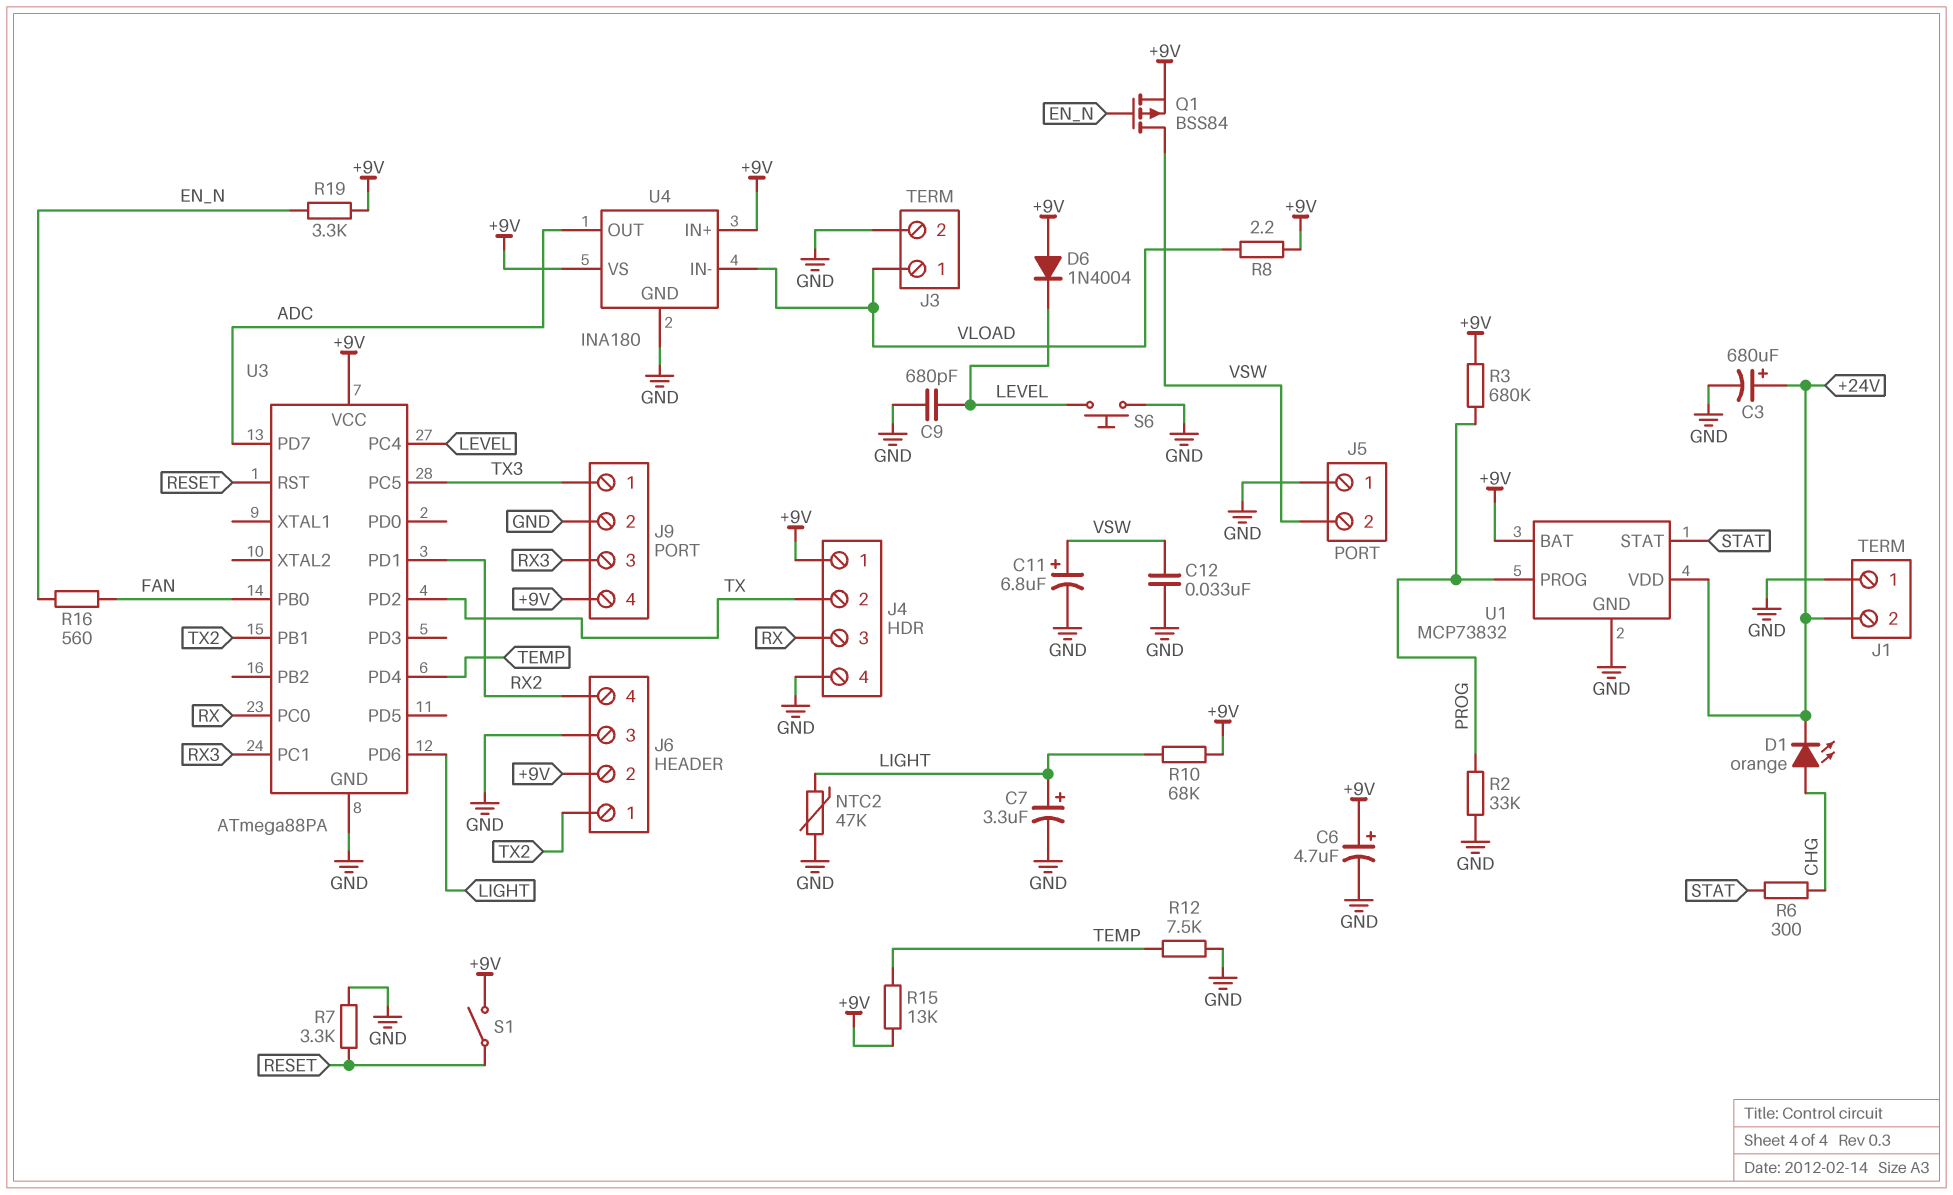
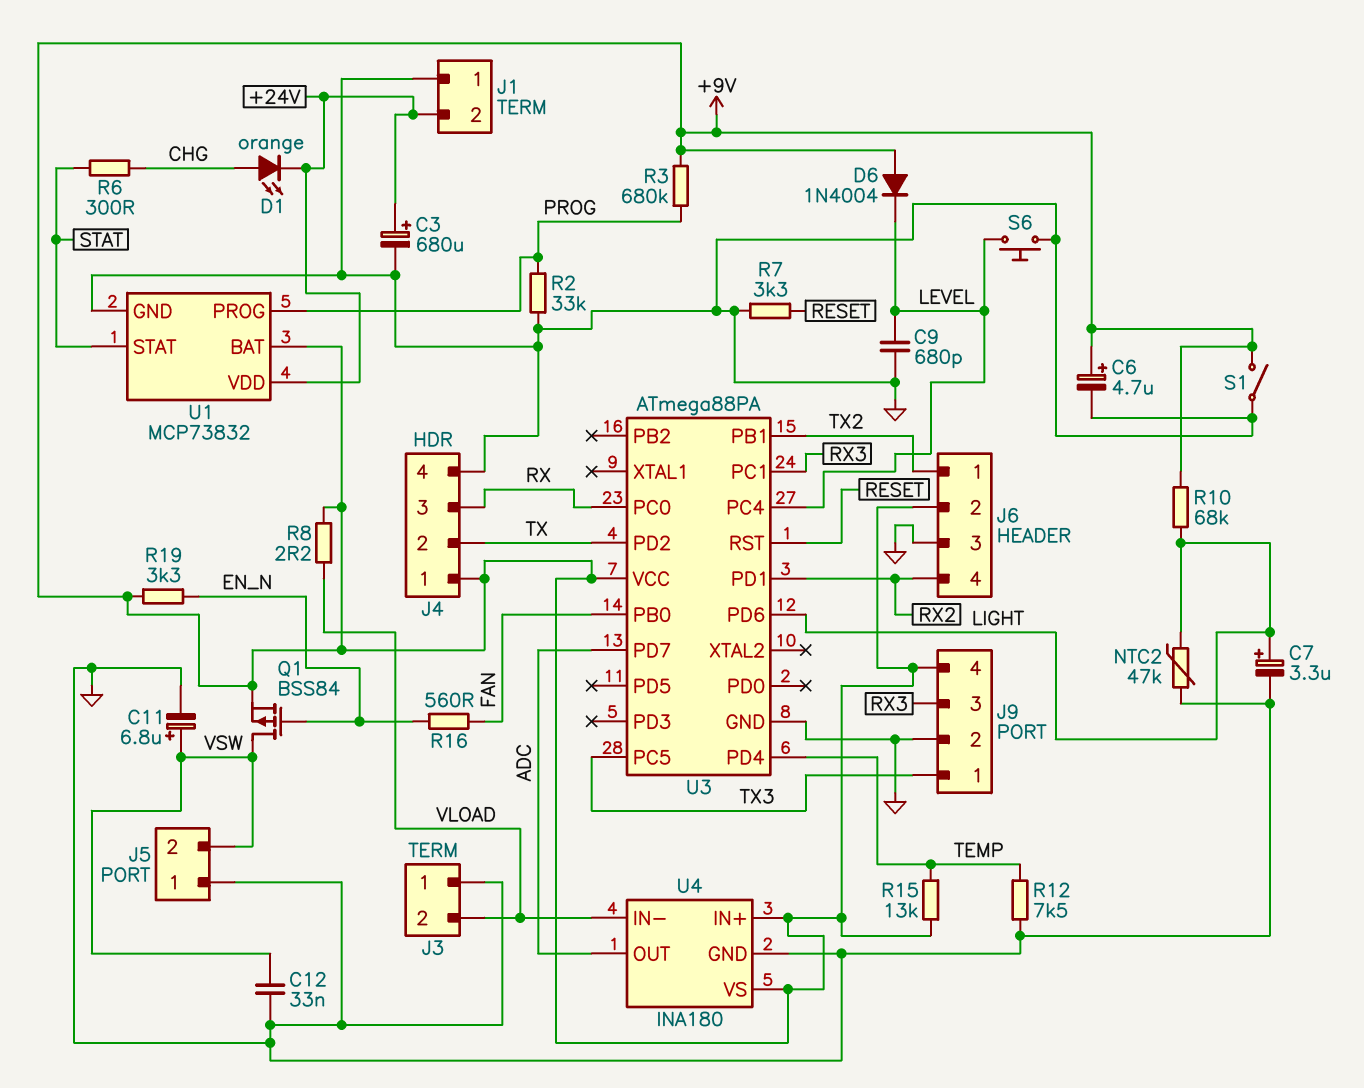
J3 pin 1: VLOAD -> GND
J3 pin 2: GND -> VLOAD
S1: switch (+9V, RESET) -> switch (+9V, GND)

